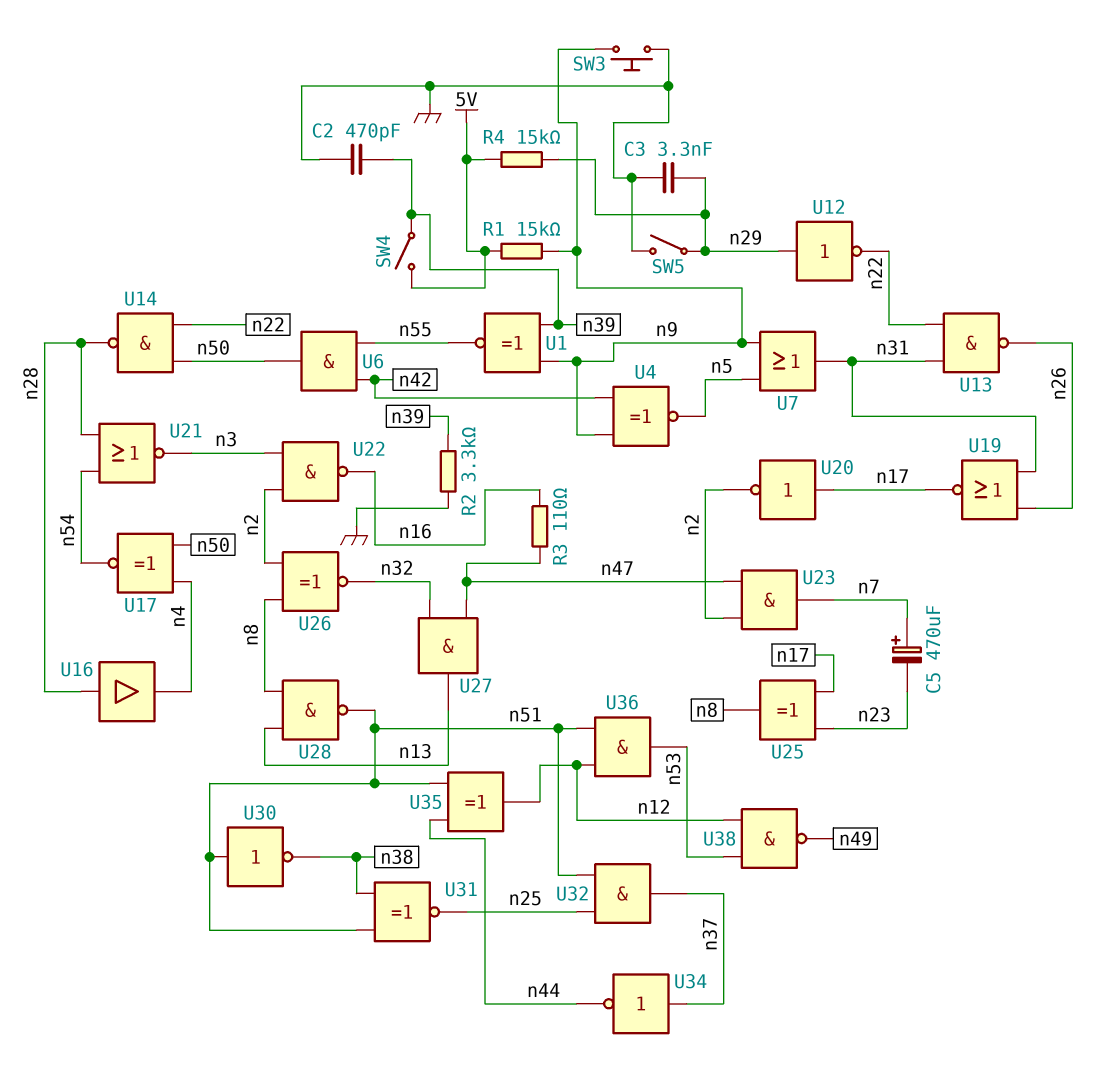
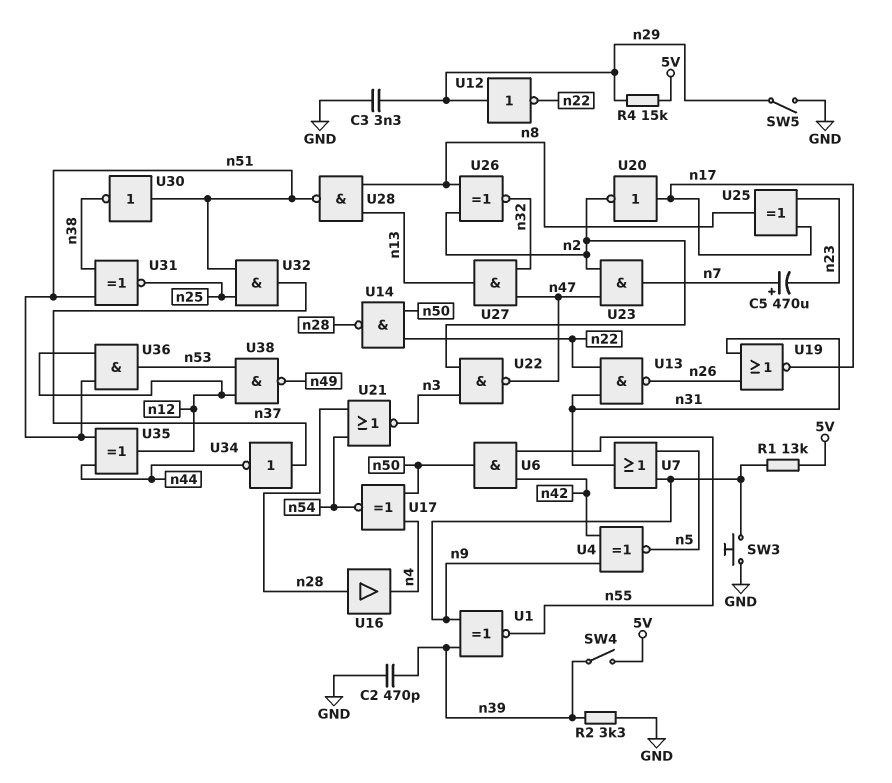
R1: 15k (5V, n9) -> 13k (5V, n9)
R3: 110 (n16, n47) -> none
U22: NAND (in n2, in n3, out n16) -> NAND (in n2, in n3, out n47)

